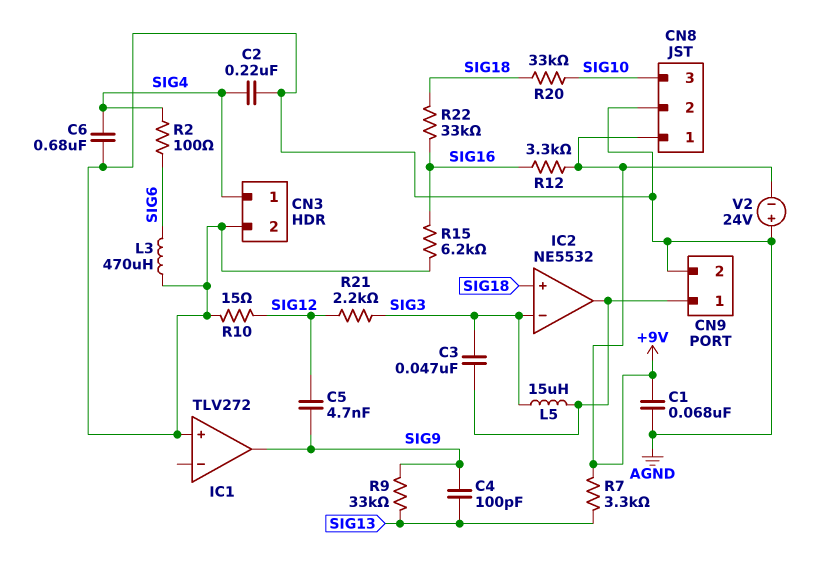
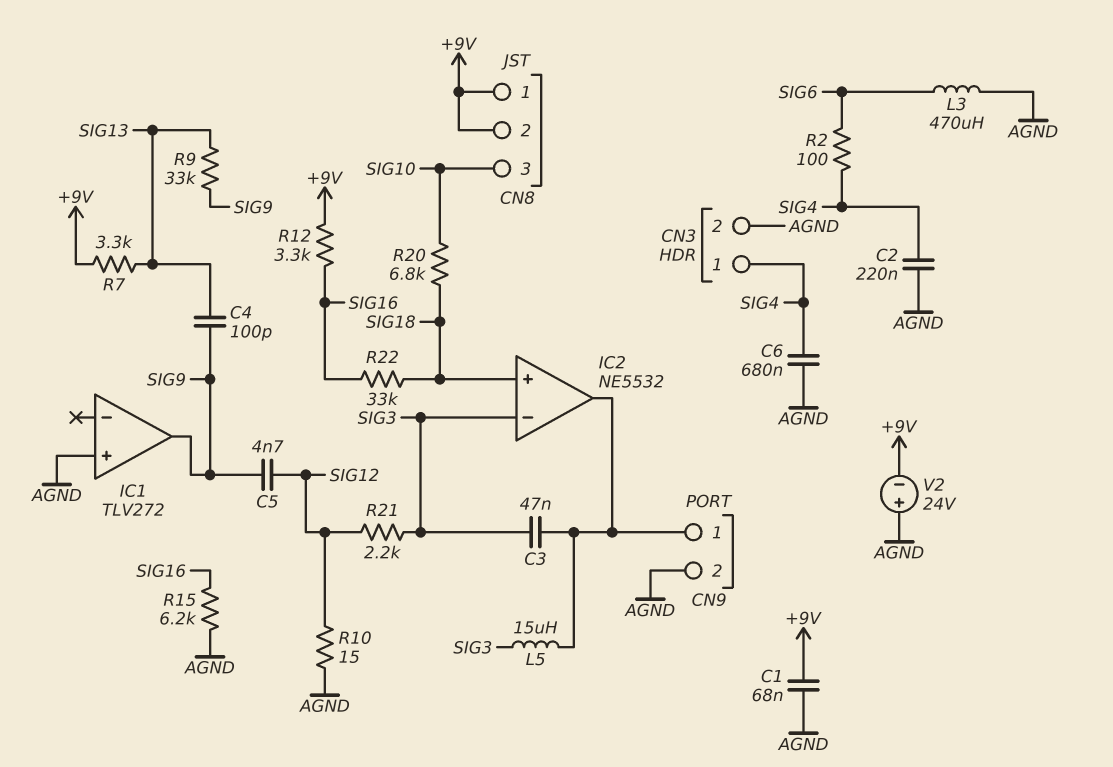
CN8 pin 2: AGND -> +9V
R20: 33k (SIG10, SIG18) -> 6.8k (SIG10, SIG18)

